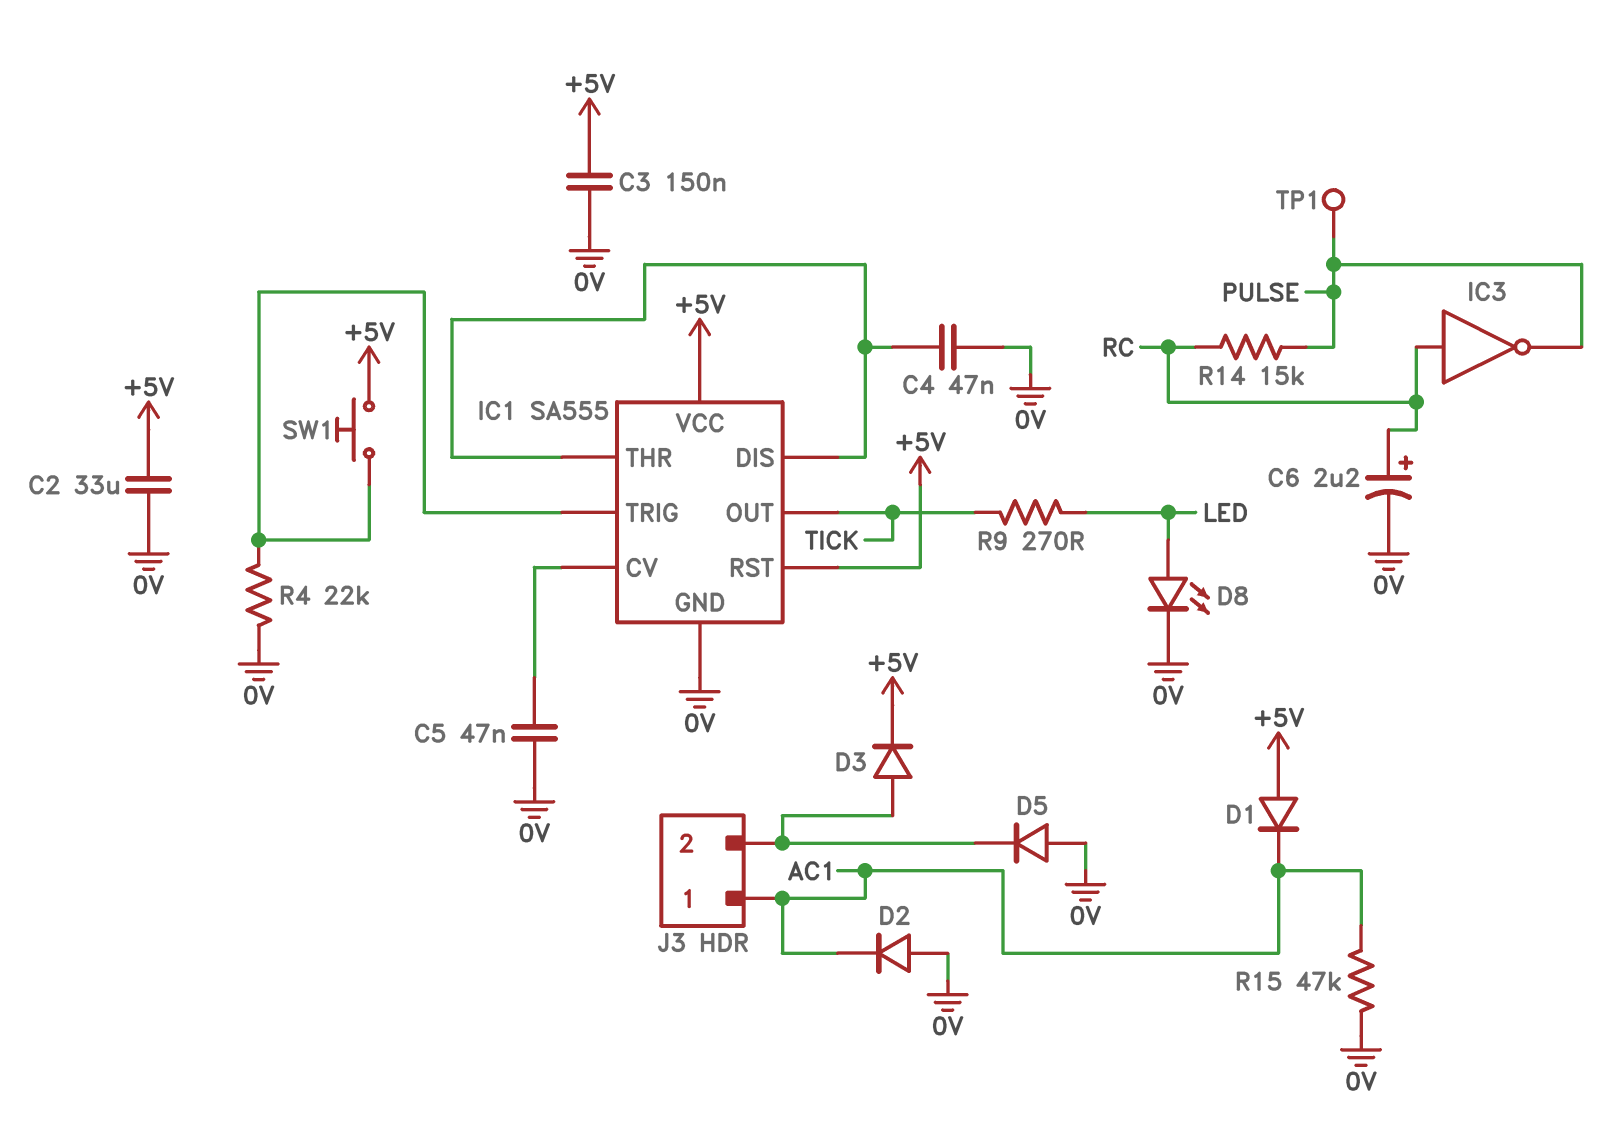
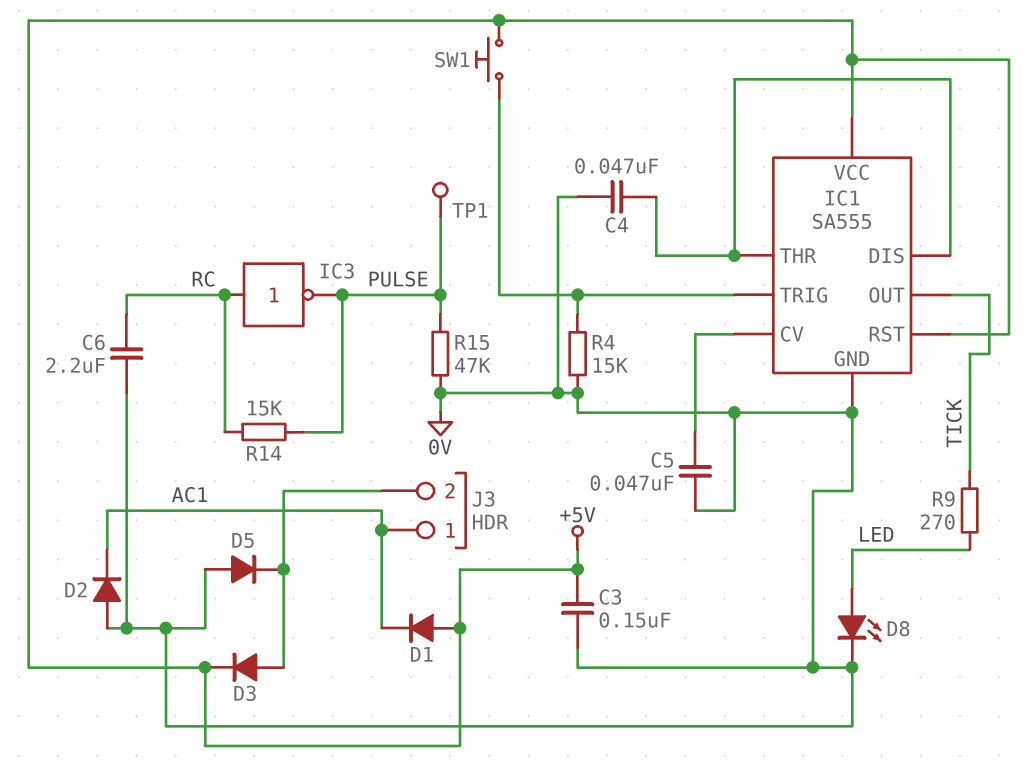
C2: 33uF (+5V, 0V) -> none
C6: 2.2uF (plus RC, minus 0V) -> 2.2uF (0V, RC)
R4: 22k (0V, IC1/TRIG) -> 15k (0V, IC1/TRIG)
R15: 47k (0V, AC1) -> 47k (0V, PULSE)

